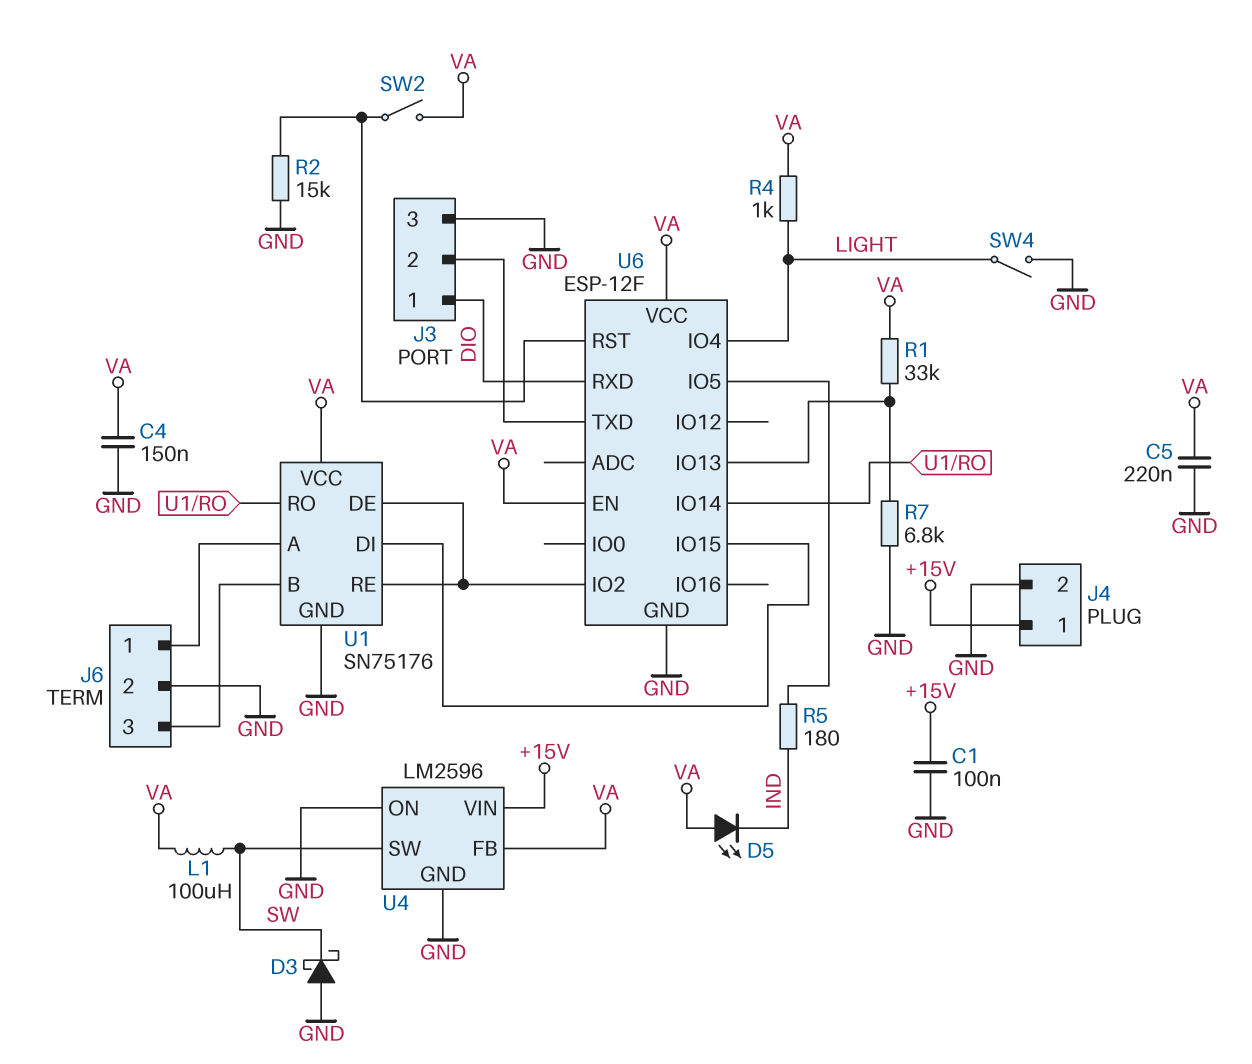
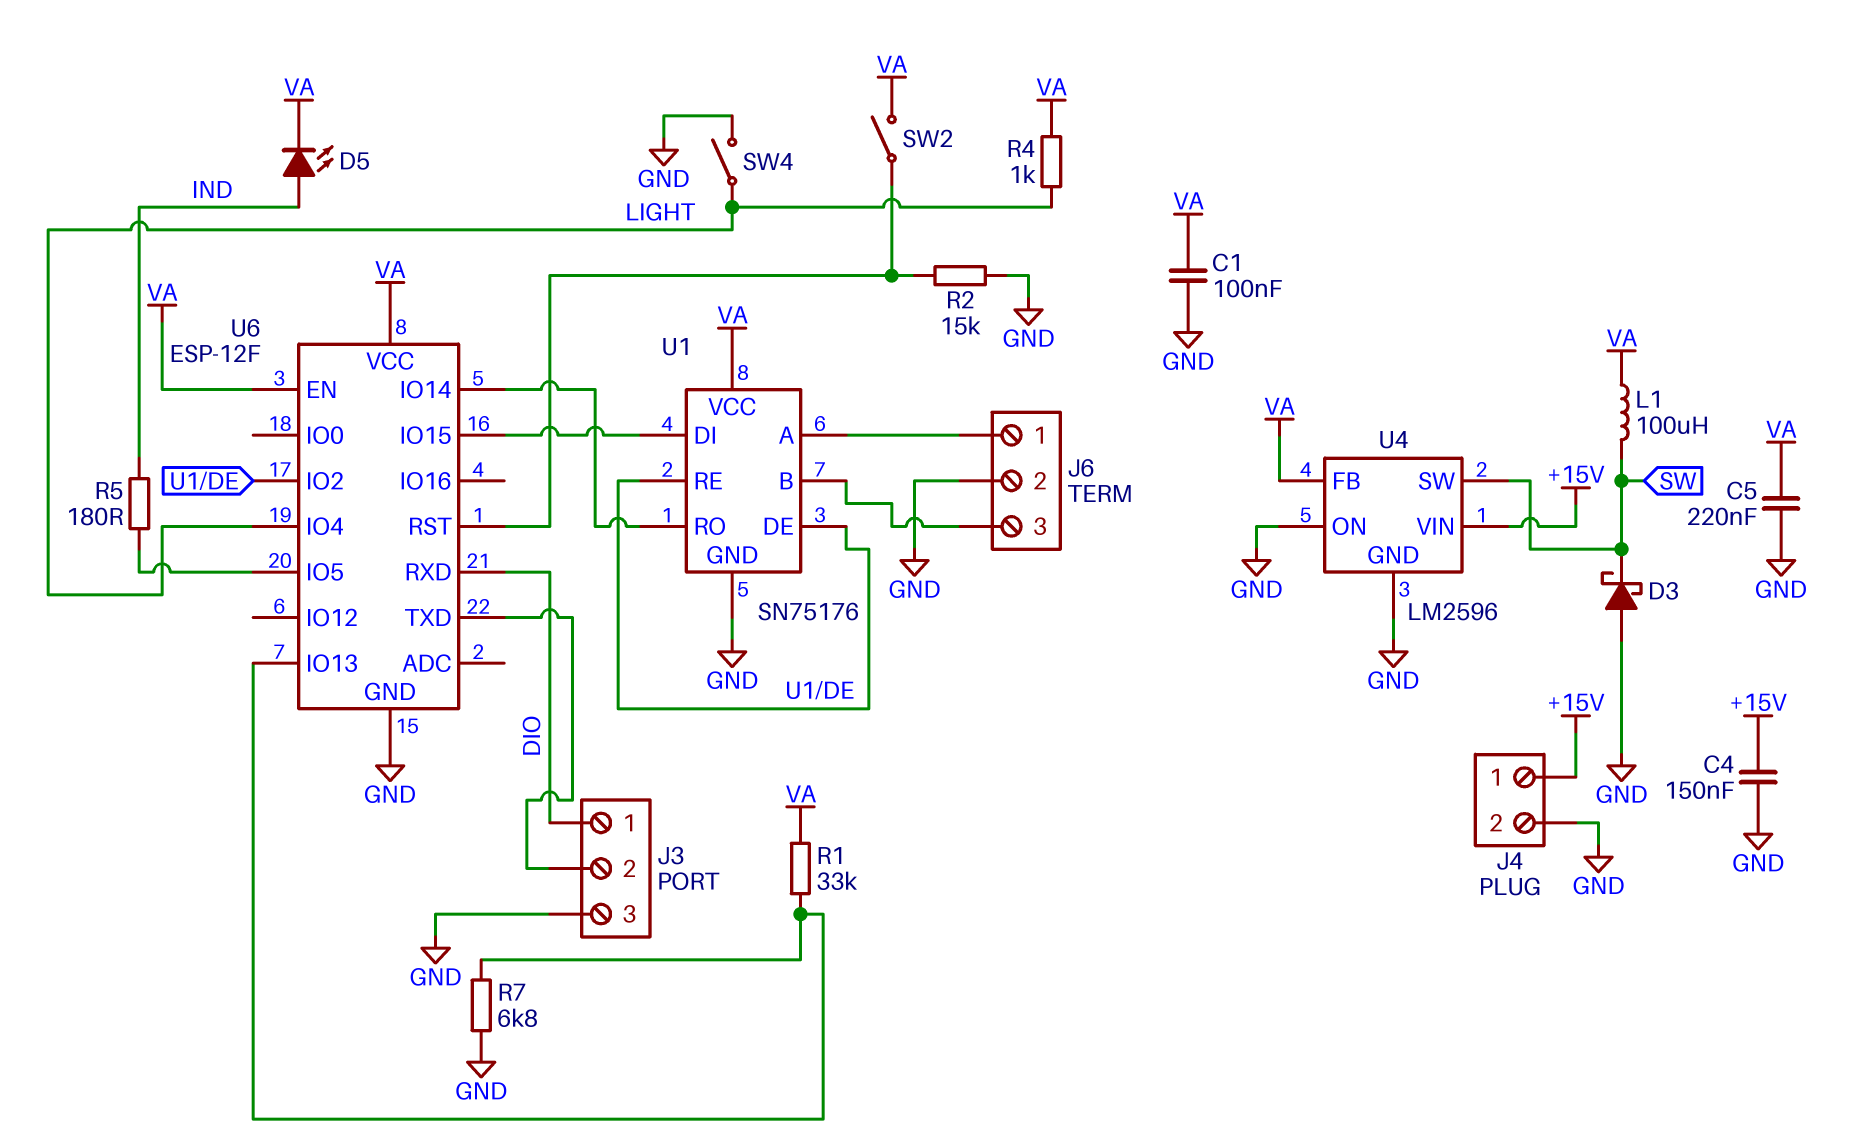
C1: 100nF (+15V, GND) -> 100nF (GND, VA)
C4: 150nF (GND, VA) -> 150nF (+15V, GND)
D5: LED (A VA, K IND) -> LED (A IND, K VA)

